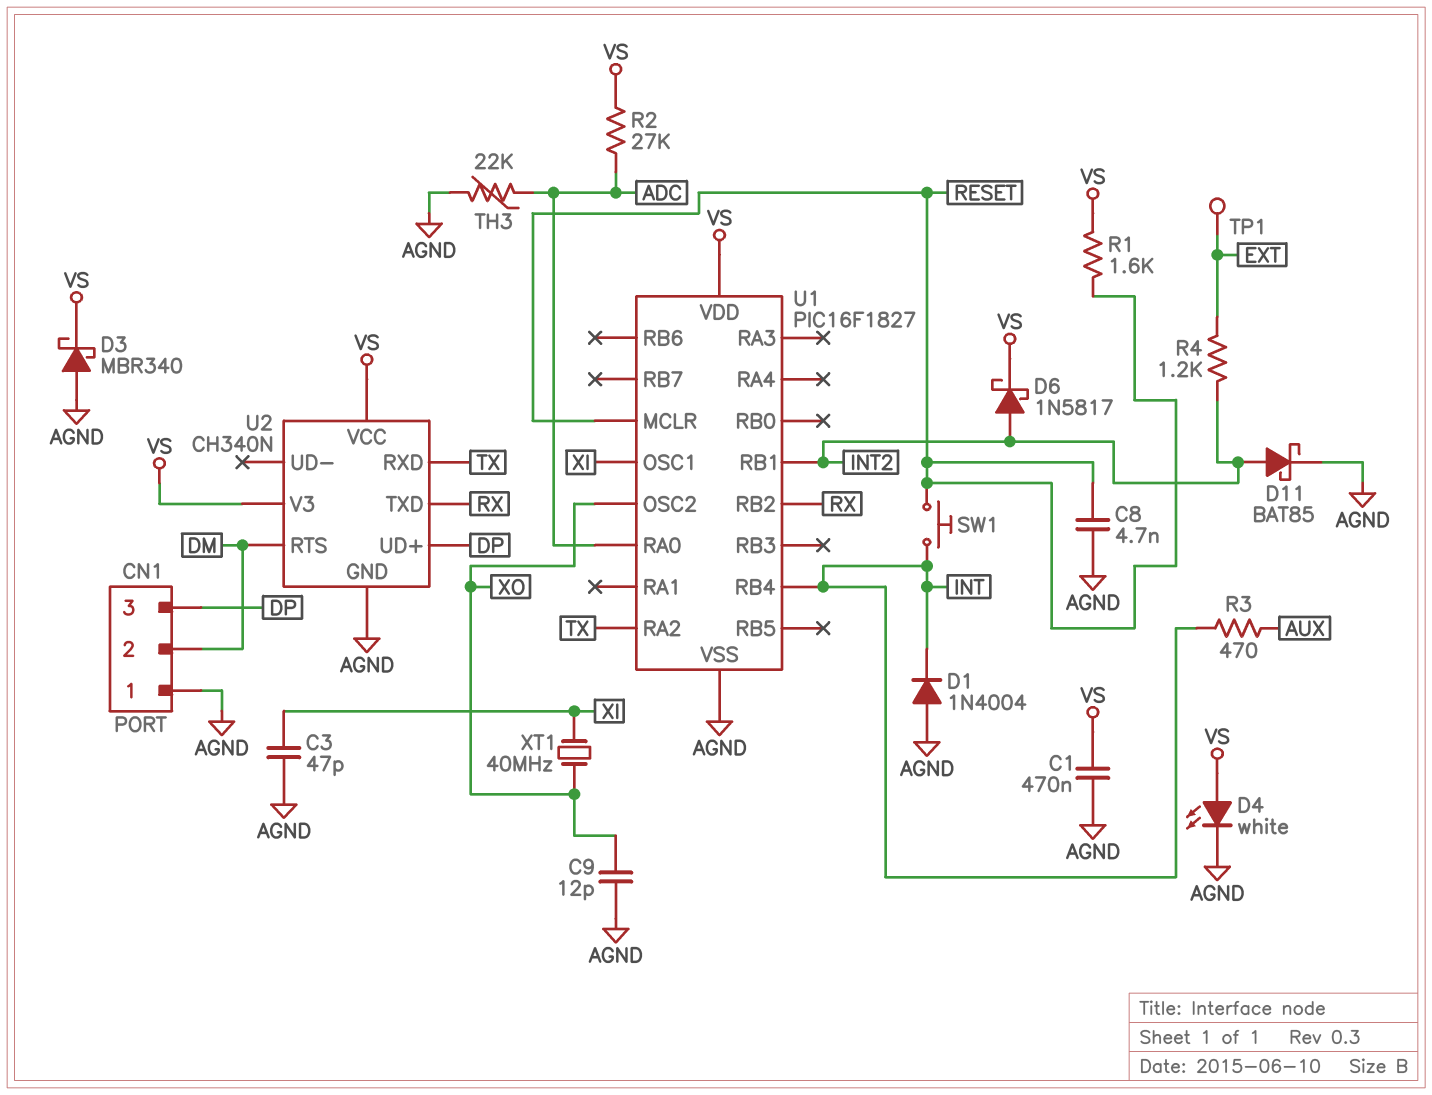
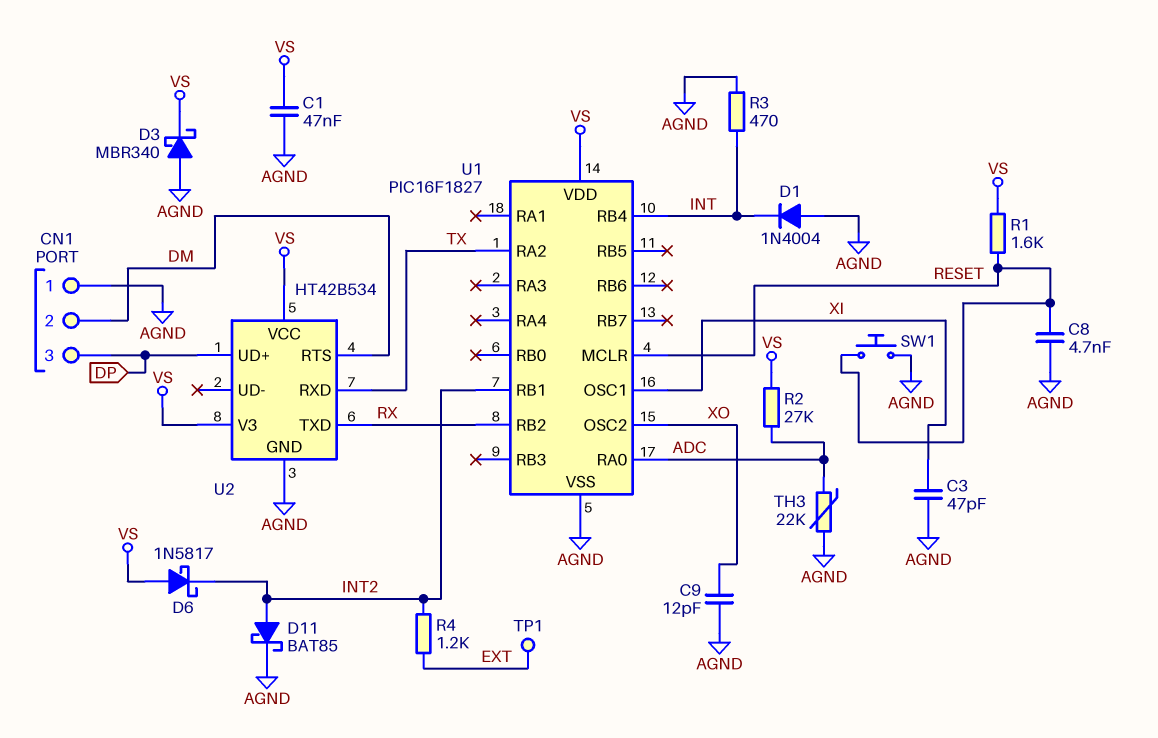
C1: 470nF (AGND, VS) -> 47nF (AGND, VS)
D4: LED white (A VS, K AGND) -> none
D6: schottky 1N5817 (A INT2, K VS) -> schottky 1N5817 (A VS, K INT2)
R3: 470 (AUX, INT) -> 470 (AGND, INT)
SW1: button (INT, RESET) -> button (AGND, RESET)
U2: CH340N -> HT42B534
XT1: 40MHz (XI, XO) -> none

